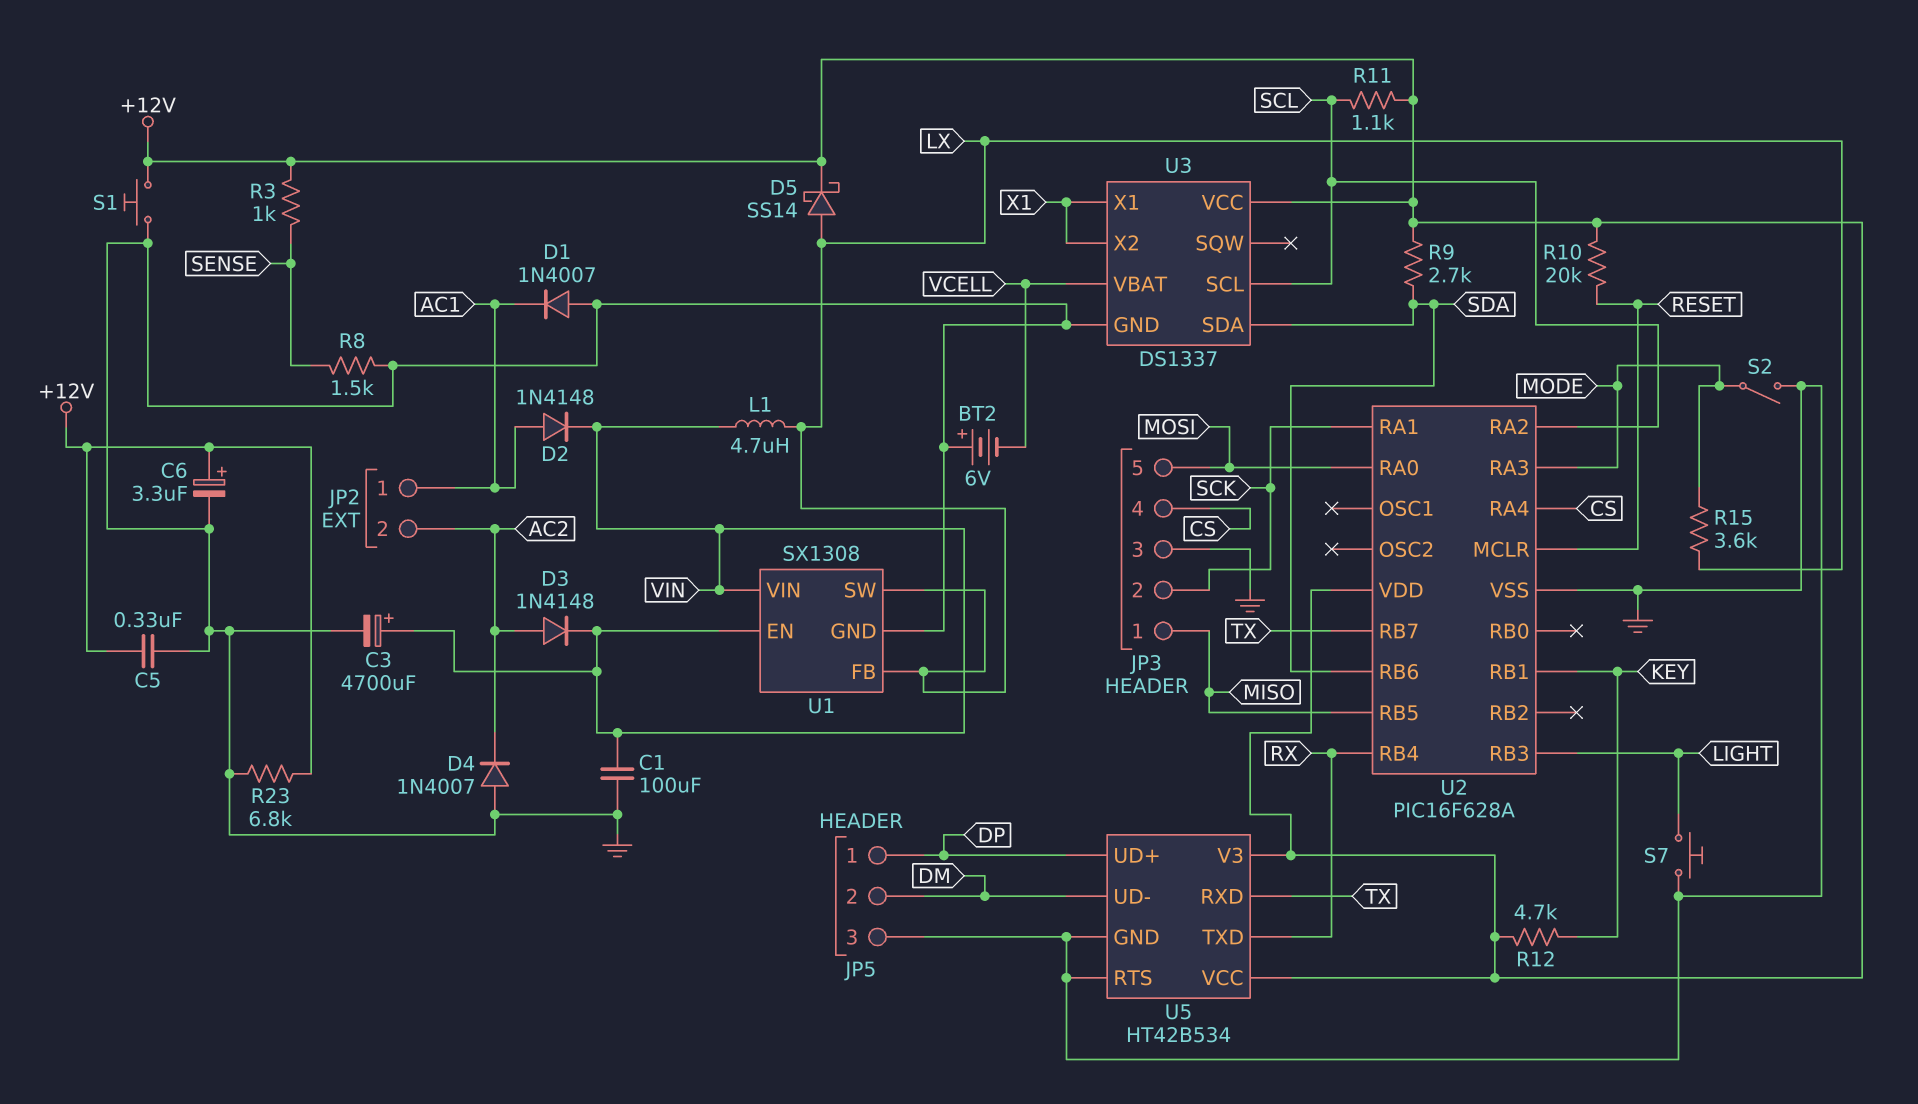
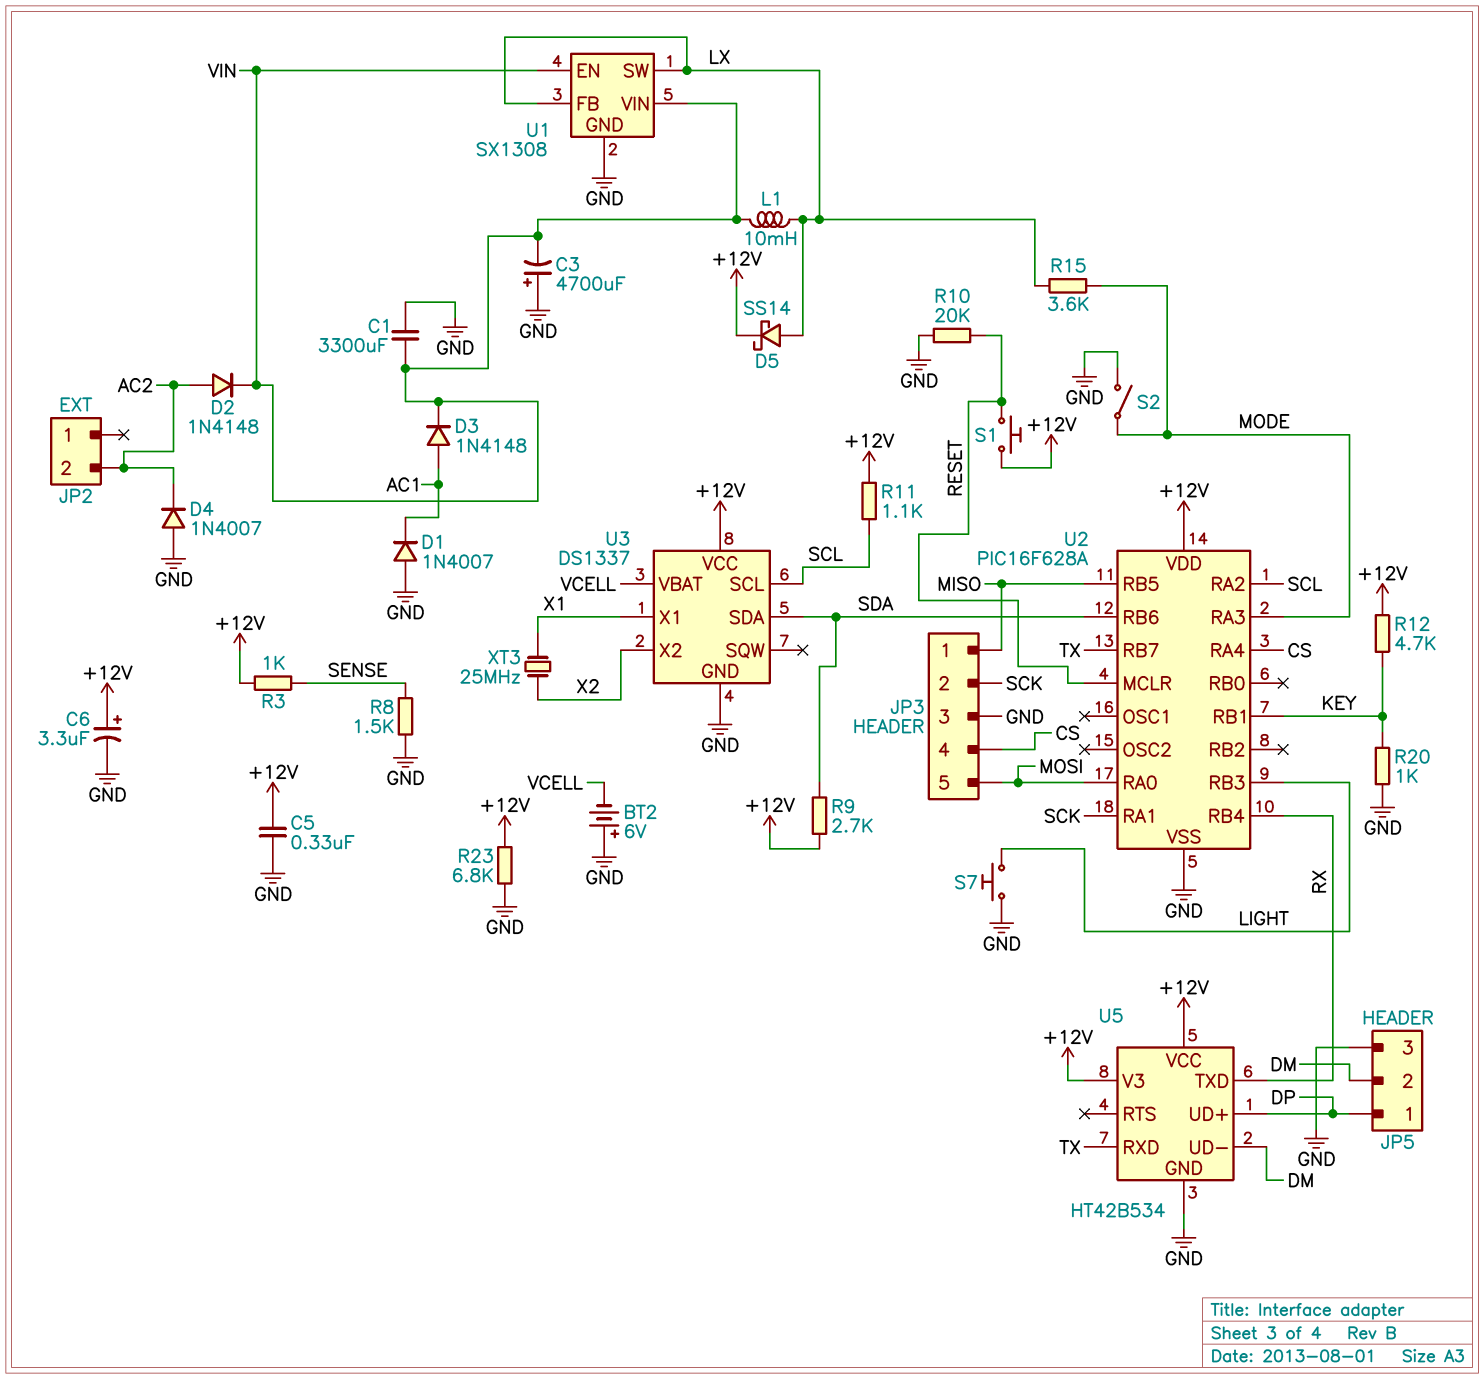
C1: 100uF (GND, VIN) -> 3300uF (GND, VIN)
C3: 4700uF (plus VIN, minus GND) -> 4700uF (plus GND, minus VIN)
D2: diode 1N4148 (A AC1, K VIN) -> diode 1N4148 (A AC2, K VIN)
D3: diode 1N4148 (A AC2, K VIN) -> diode 1N4148 (A AC1, K VIN)
JP2 pin 1: AC1 -> none
L1: 4.7uH (LX, VIN) -> 10mH (LX, VIN)
R10: 20k (+12V, RESET) -> 20k (GND, RESET)
R20: none -> 1k (GND, KEY)
S1: button (+12V, GND) -> button (+12V, RESET)
U3 pin X2: X1 -> X2
U5 pin RTS: GND -> none
XT3: none -> 25MHz (X1, X2)

